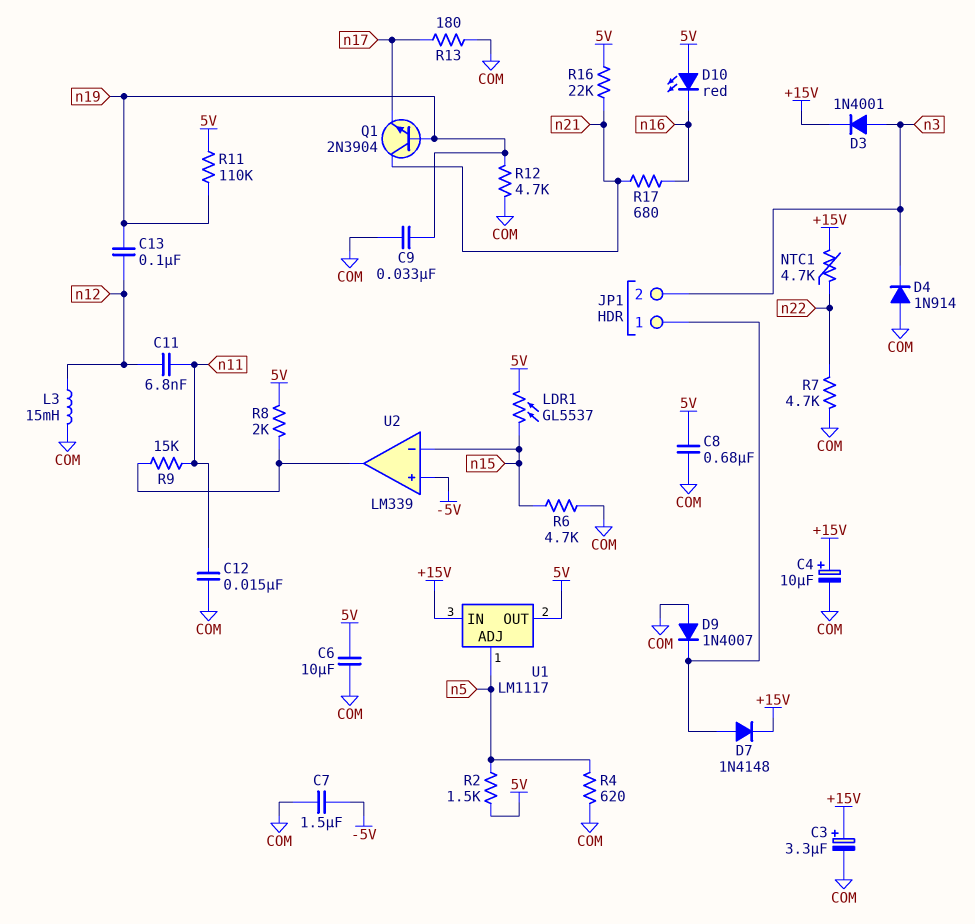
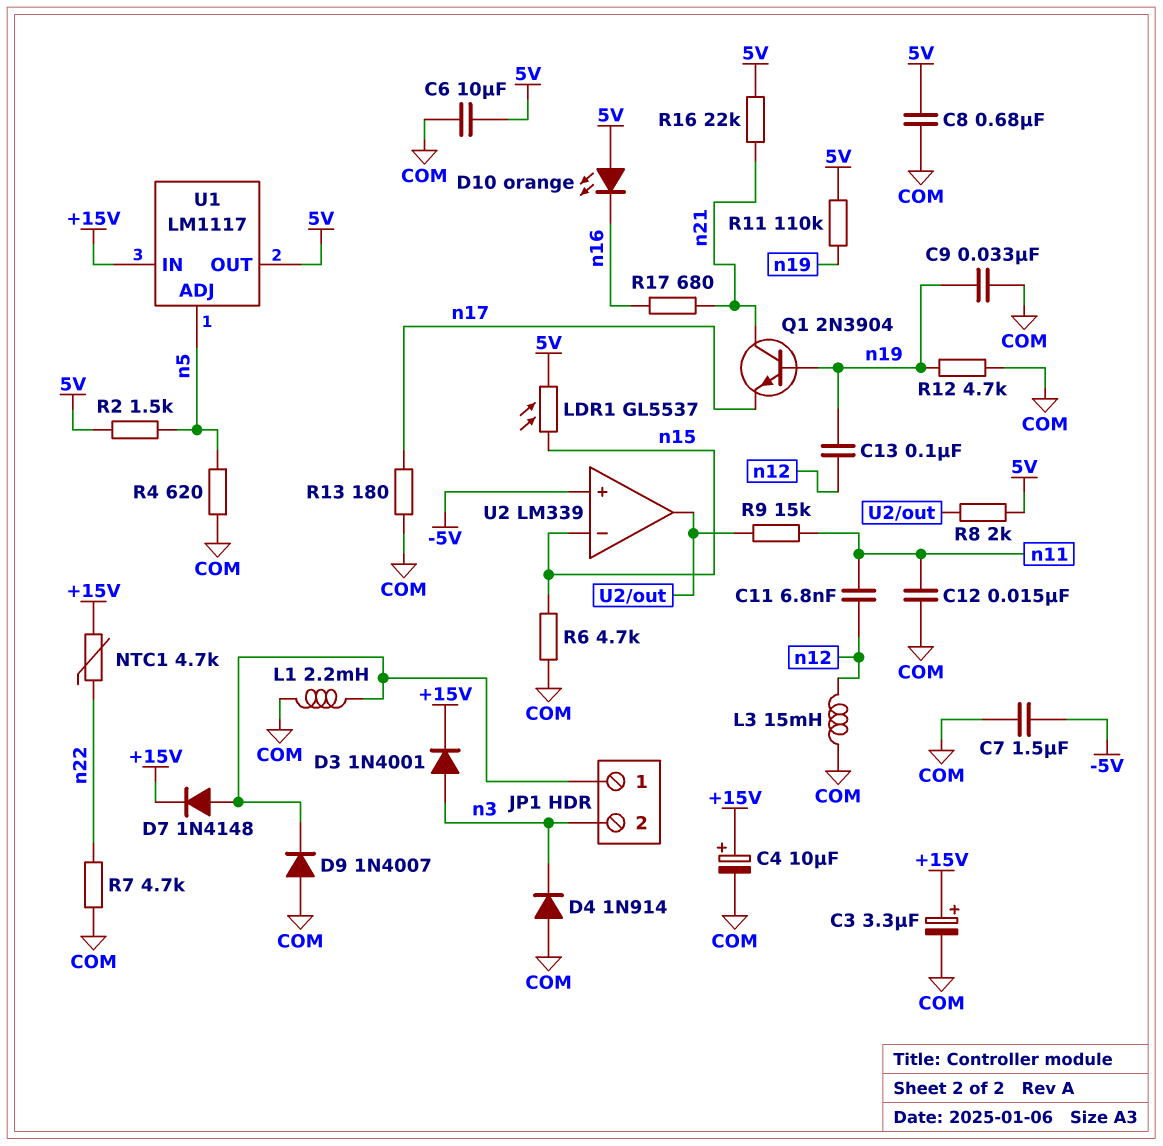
D10: LED red (A 5V, K n16) -> LED orange (A 5V, K n16)
L1: none -> 2.2mH (COM, JP1/1)

